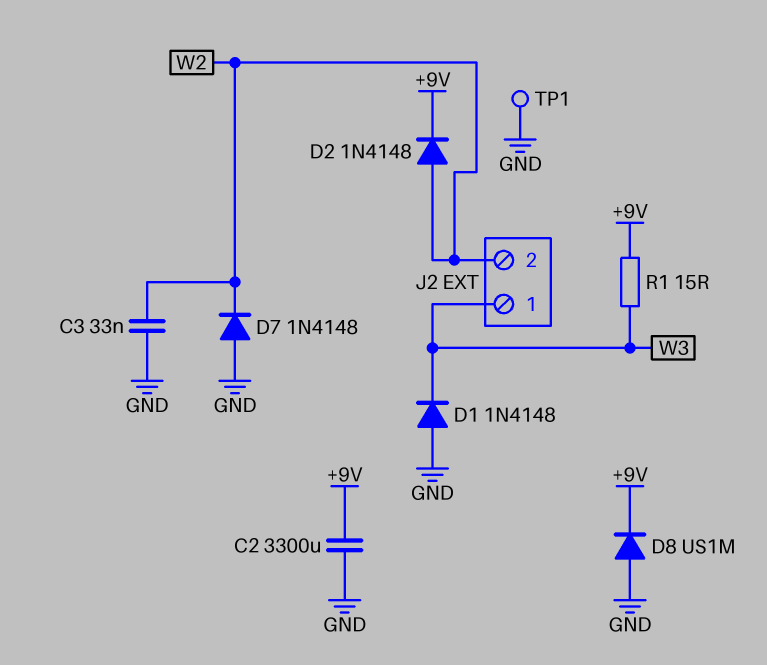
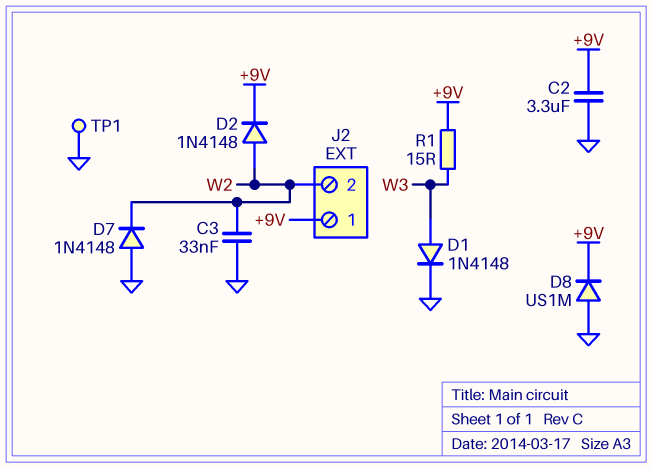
C2: 3300uF (+9V, GND) -> 3.3uF (+9V, GND)
D1: diode 1N4148 (A GND, K W3) -> diode 1N4148 (A W3, K GND)
J2 pin 1: W3 -> +9V

